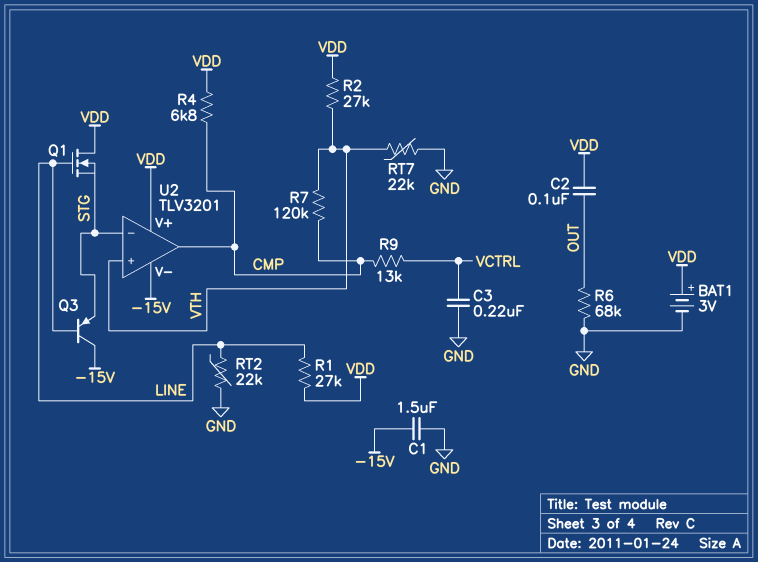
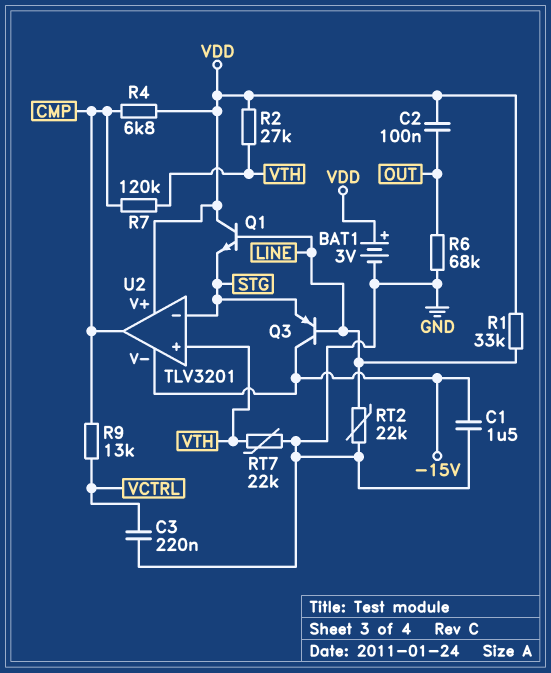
Q1: NMOS (G LINE, D VDD, S STG) -> NPN (B LINE, C VDD, E STG)
R1: 27k (LINE, VDD) -> 33k (LINE, VDD)

